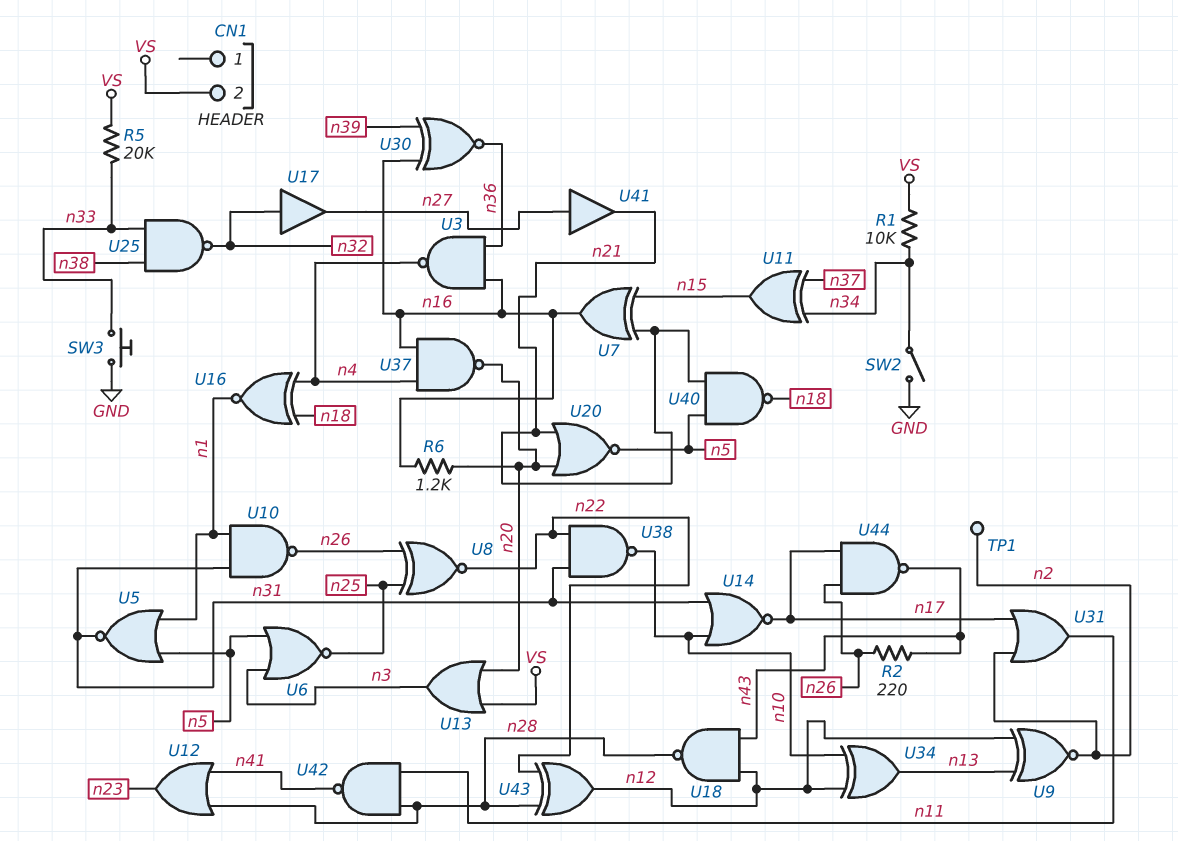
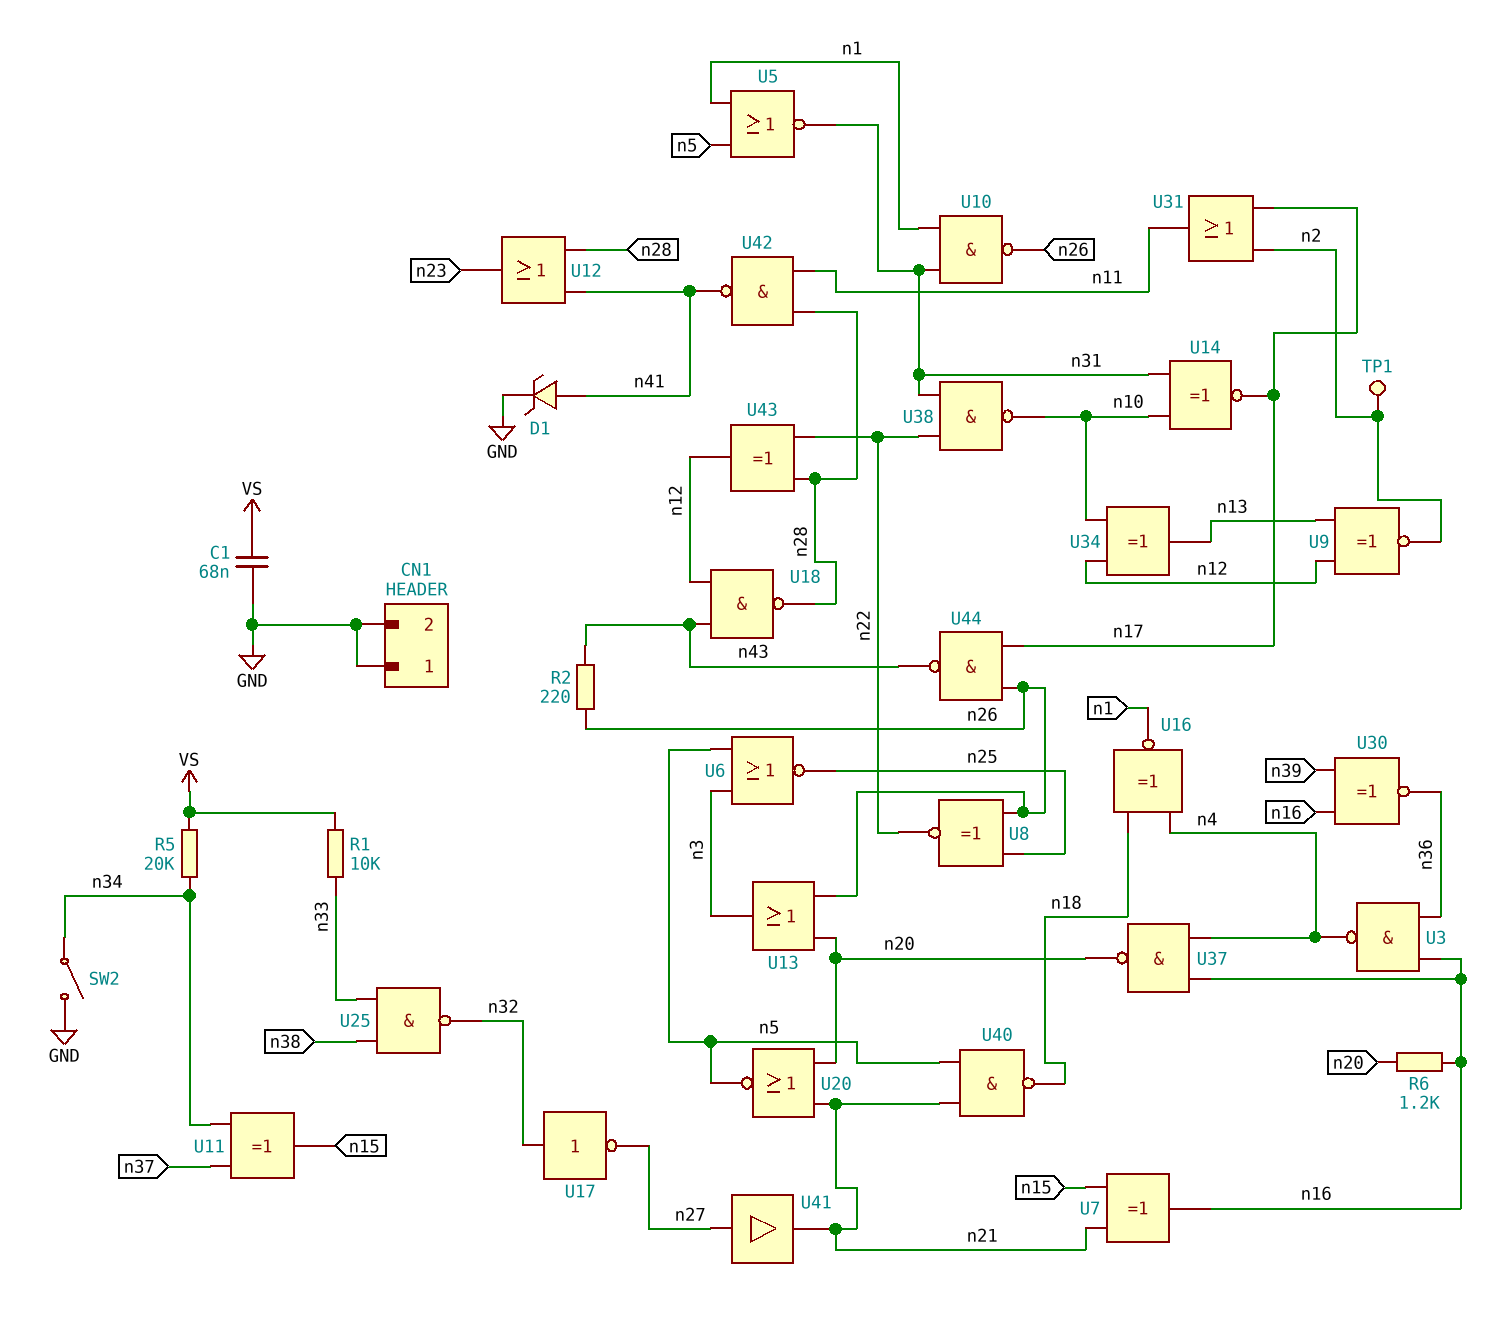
C1: none -> 68nF (GND, VS)
CN1 pin 1: none -> GND
CN1 pin 2: VS -> GND
D1: none -> zener (A n41, K GND)
R1: 10k (VS, n34) -> 10k (VS, n33)
R5: 20k (VS, n33) -> 20k (VS, n34)
SW3: button (GND, n33) -> none
U13: OR (in VS, in n20, out n3) -> OR (in n20, in n26, out n3)
U14: NOR (in n10, in n31, out n17) -> XNOR (in n10, in n31, out n17)
U17: buffer (in n32, out n27) -> NOT (in n32, out n27)

